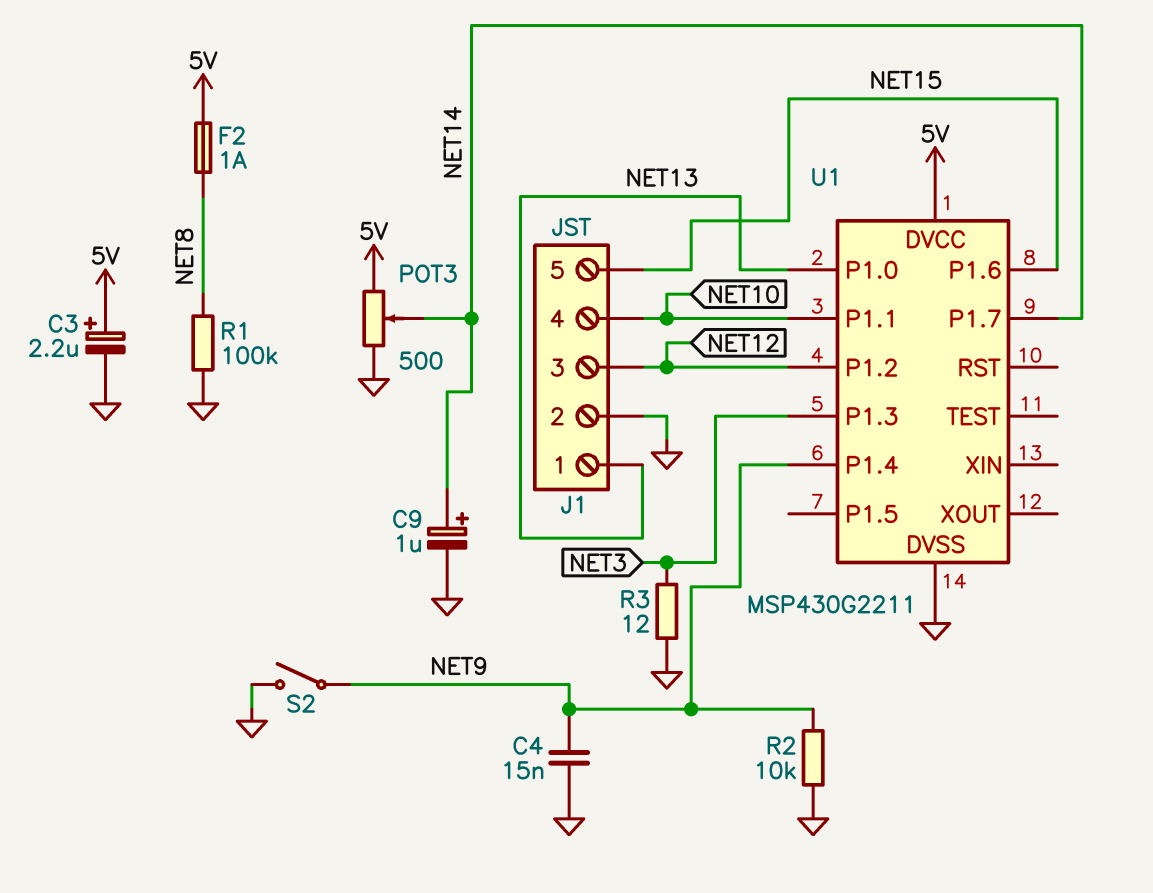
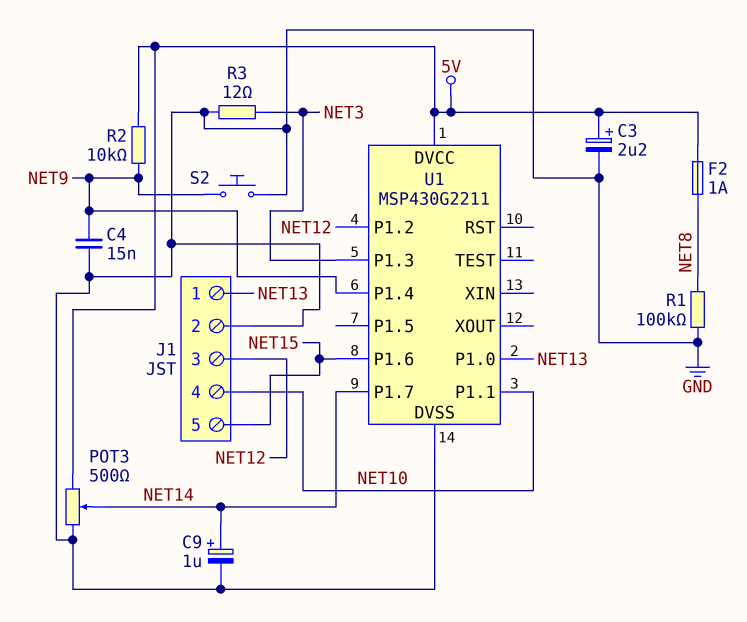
R2: 10k (GND, NET9) -> 10k (5V, NET9)
S2: switch (GND, NET9) -> button (GND, NET9)

